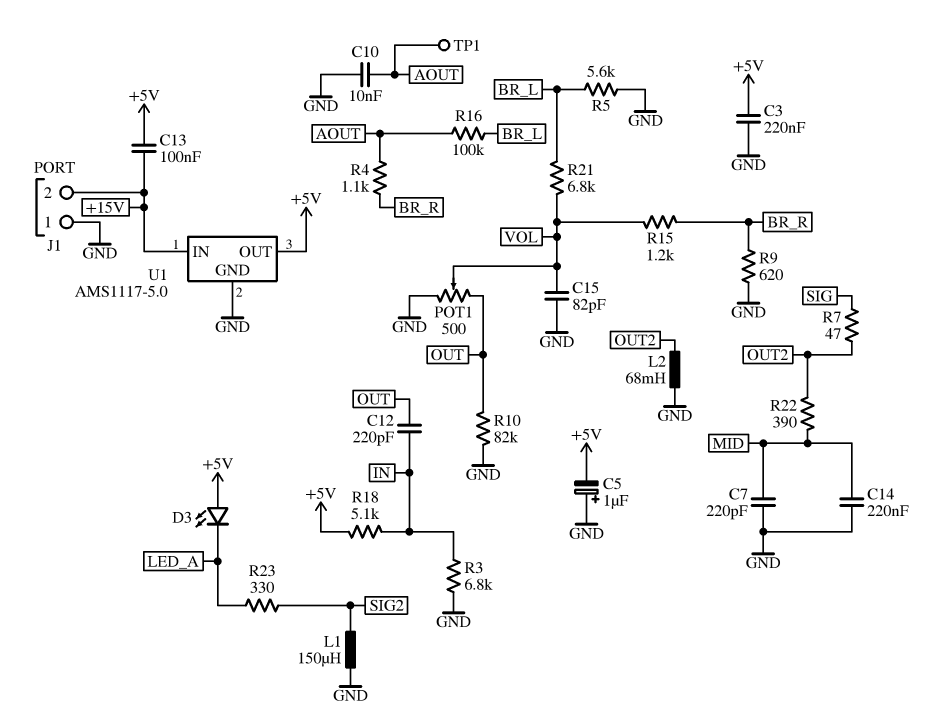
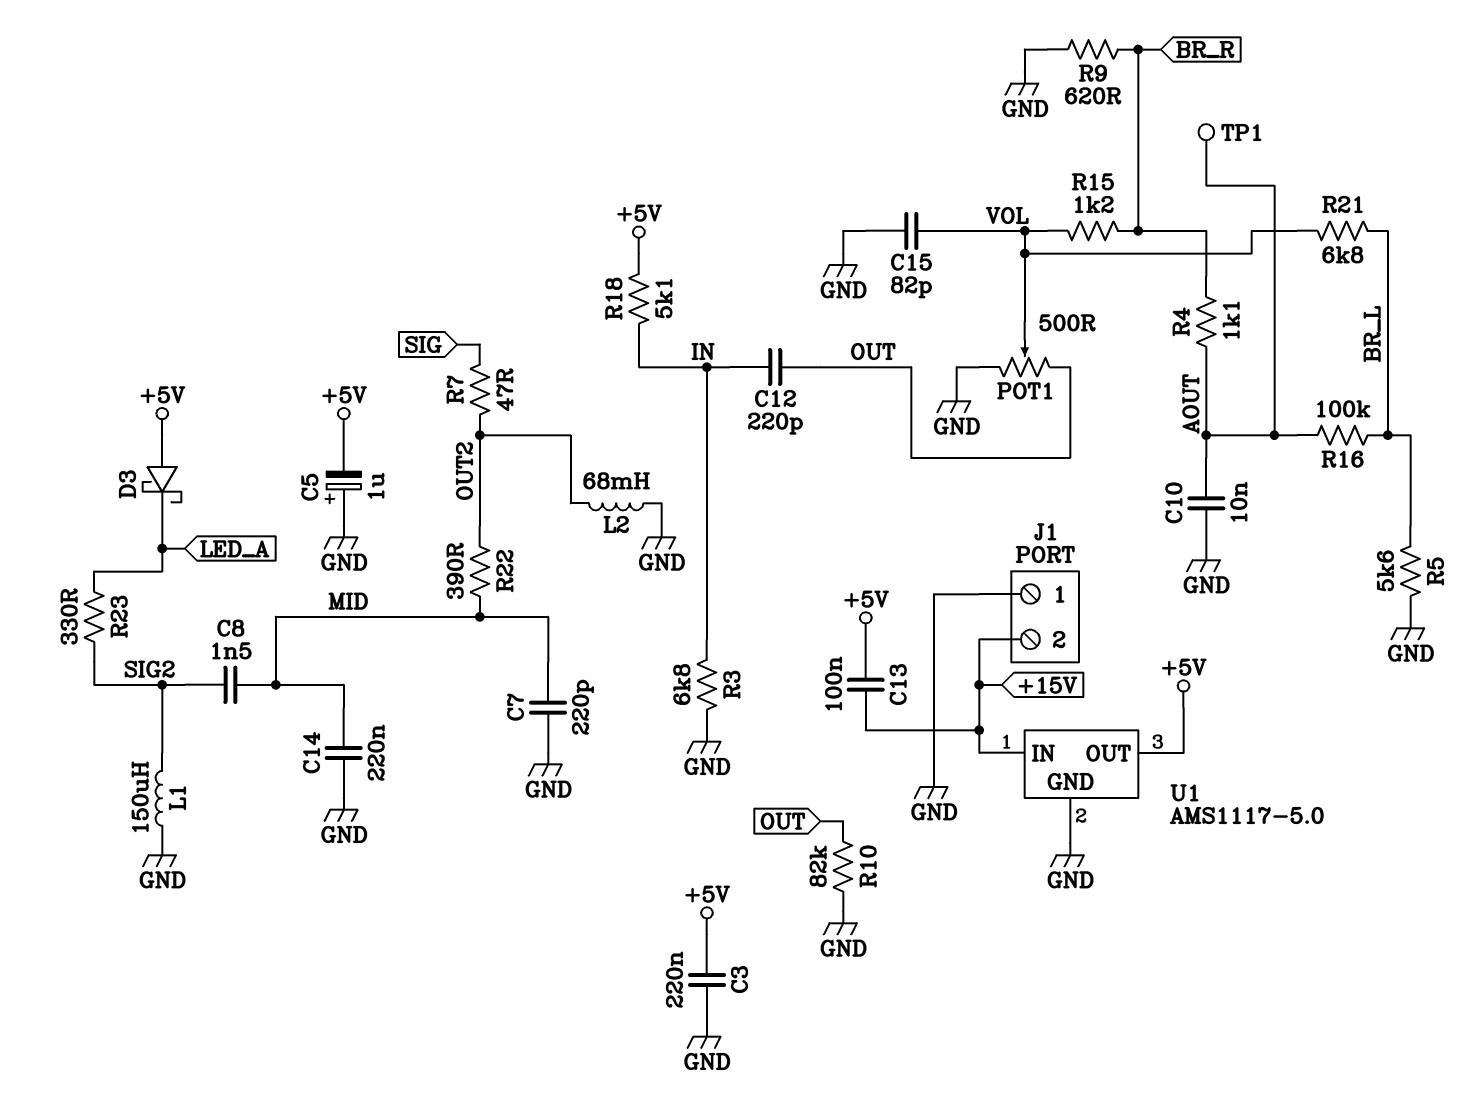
C8: none -> 1.5nF (MID, SIG2)
D3: LED (A +5V, K LED_A) -> schottky (A +5V, K LED_A)

